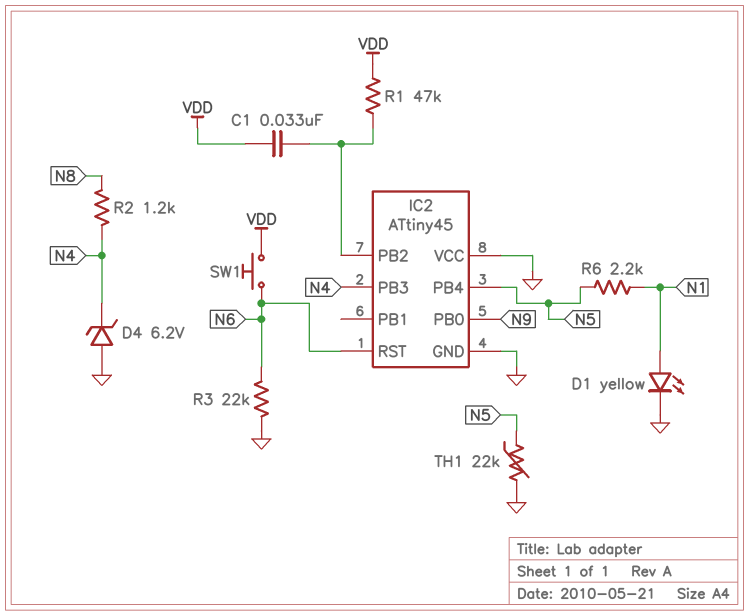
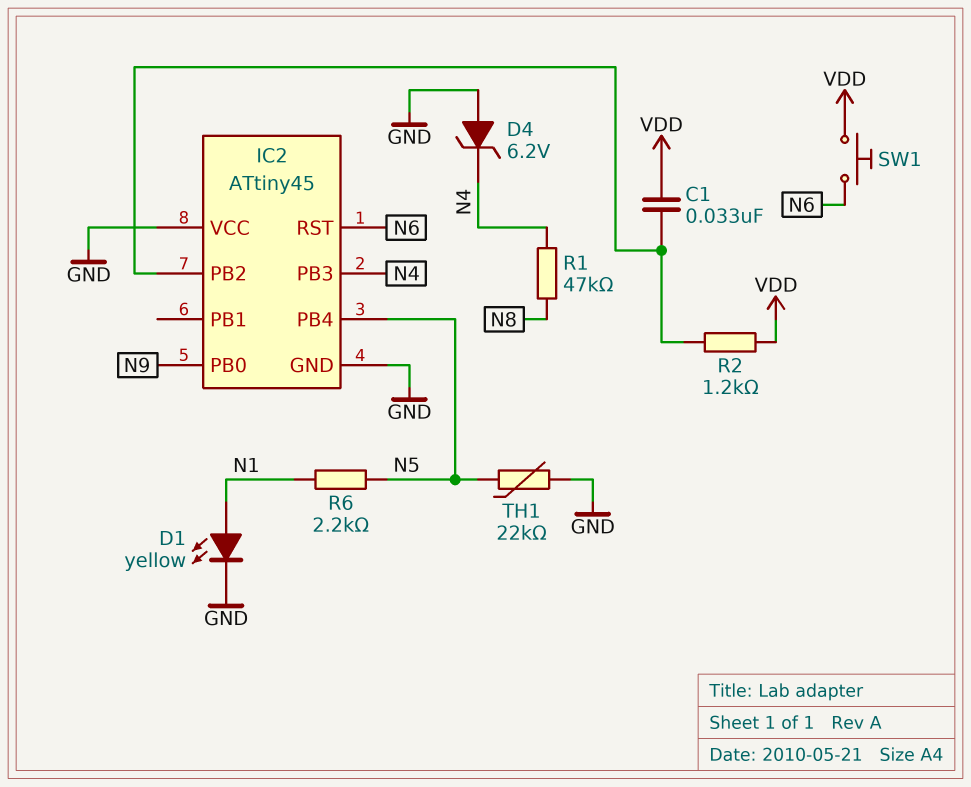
R1: 47k (IC2/PB2, VDD) -> 47k (N4, N8)
R2: 1.2k (N4, N8) -> 1.2k (IC2/PB2, VDD)
R3: 22k (GND, N6) -> none

